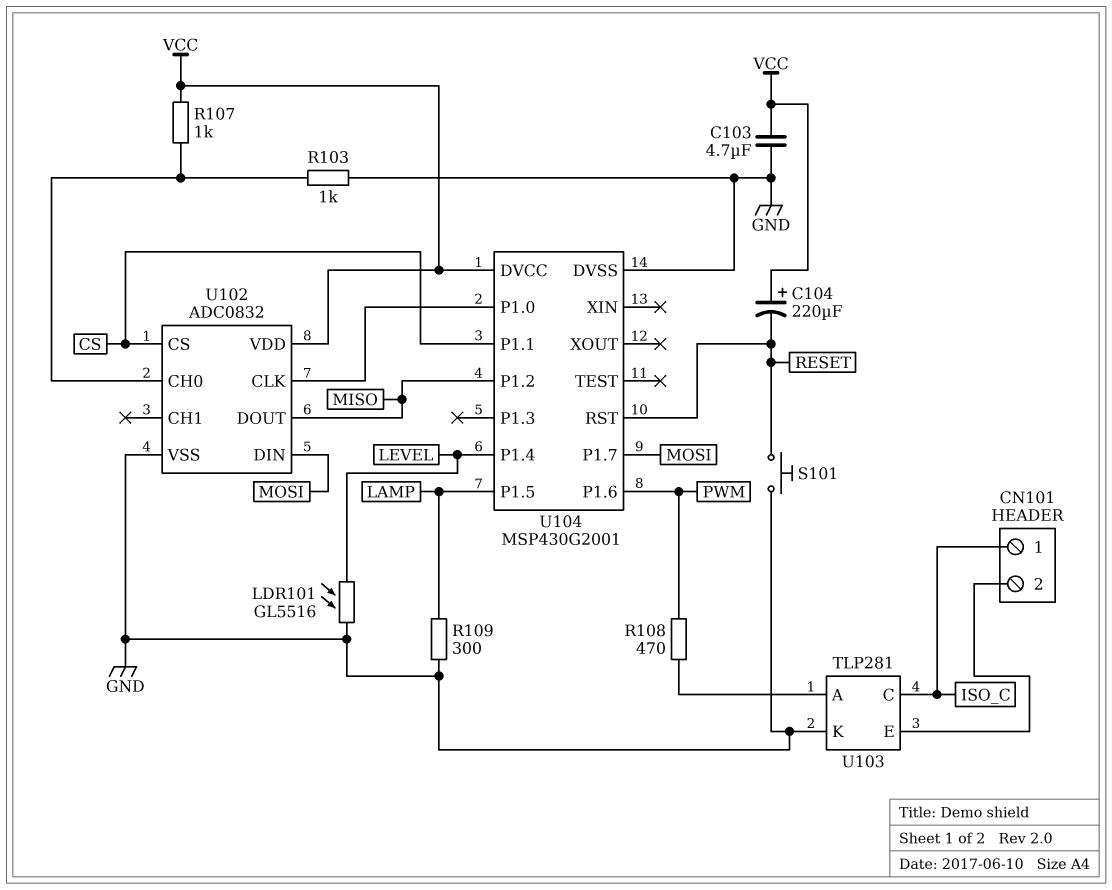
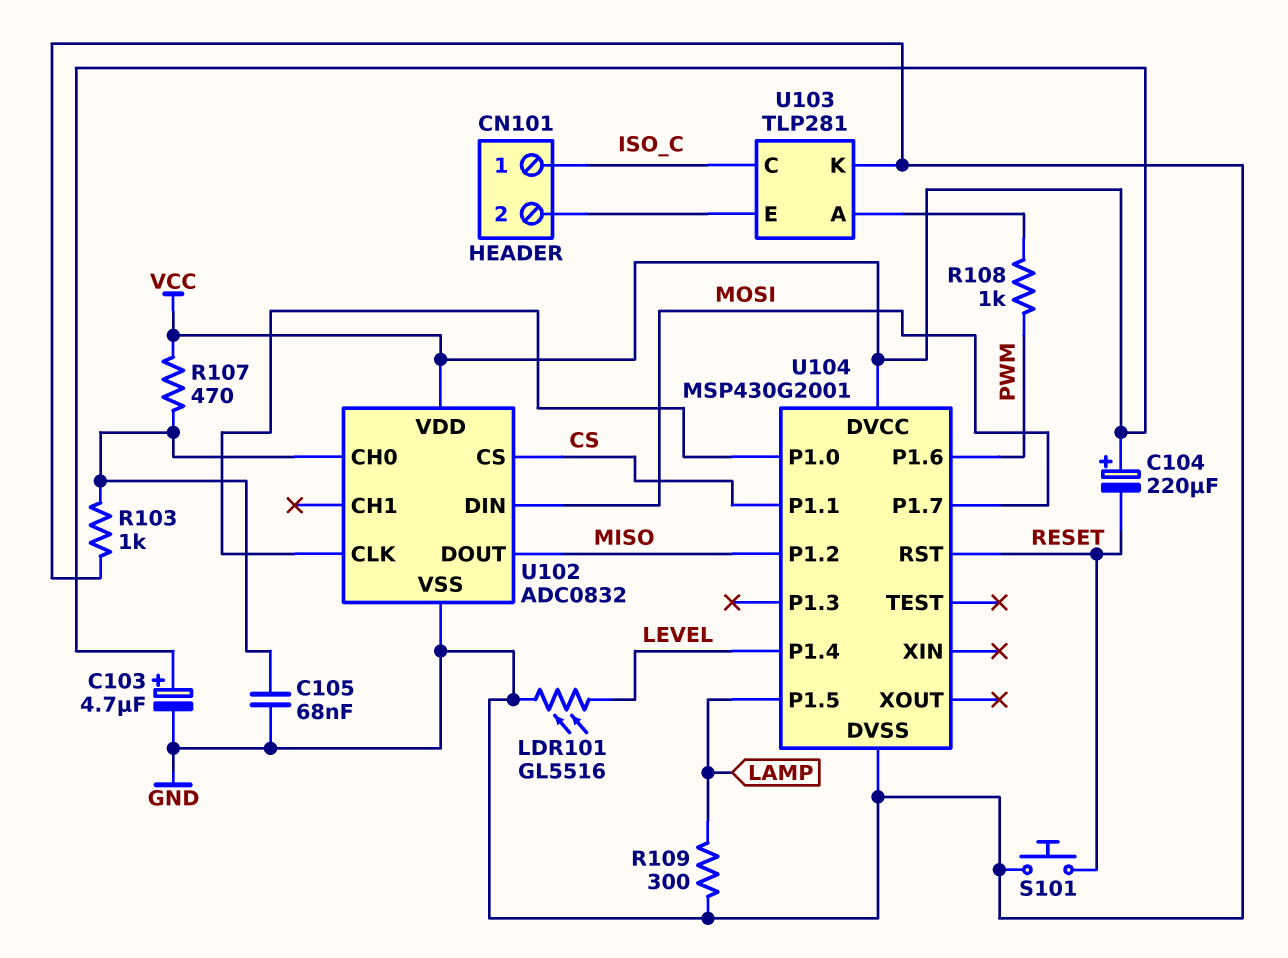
C103: 4.7uF (GND, VCC) -> 4.7uF (plus VCC, minus GND)
C105: none -> 68nF (GND, U102/CH0)
R107: 1k (U102/CH0, VCC) -> 470 (U102/CH0, VCC)
R108: 470 (PWM, U103/A) -> 1k (PWM, U103/A)

